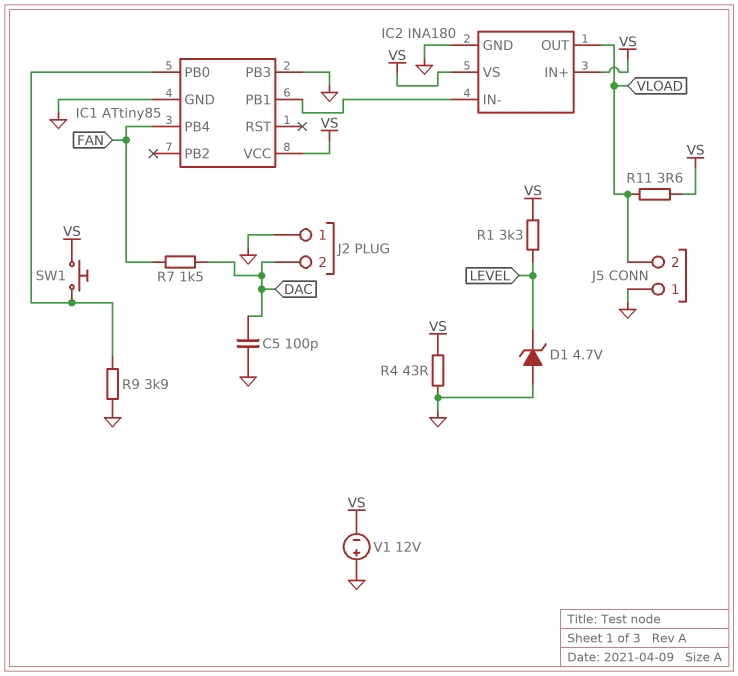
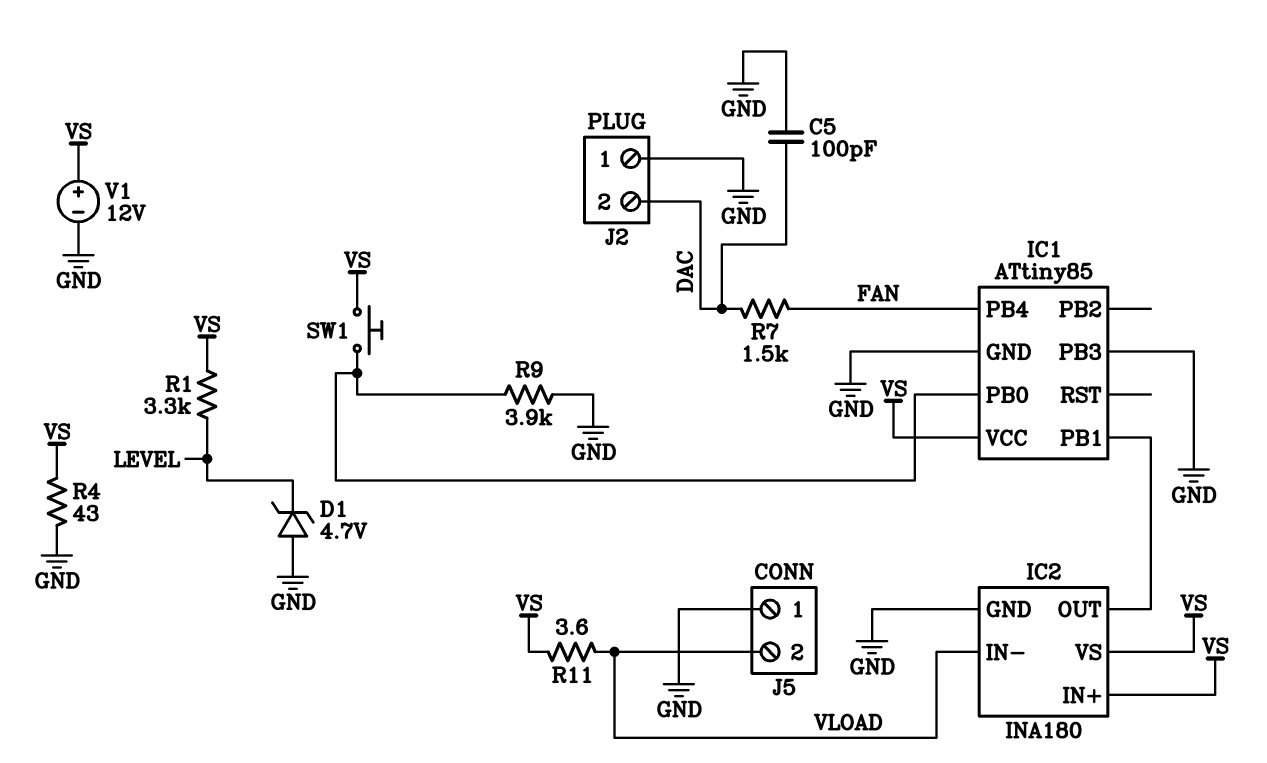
IC2 pin IN-: IC1/PB1 -> VLOAD
IC2 pin OUT: VLOAD -> IC1/PB1
V1: 12V (plus GND, minus VS) -> 12V (plus VS, minus GND)

